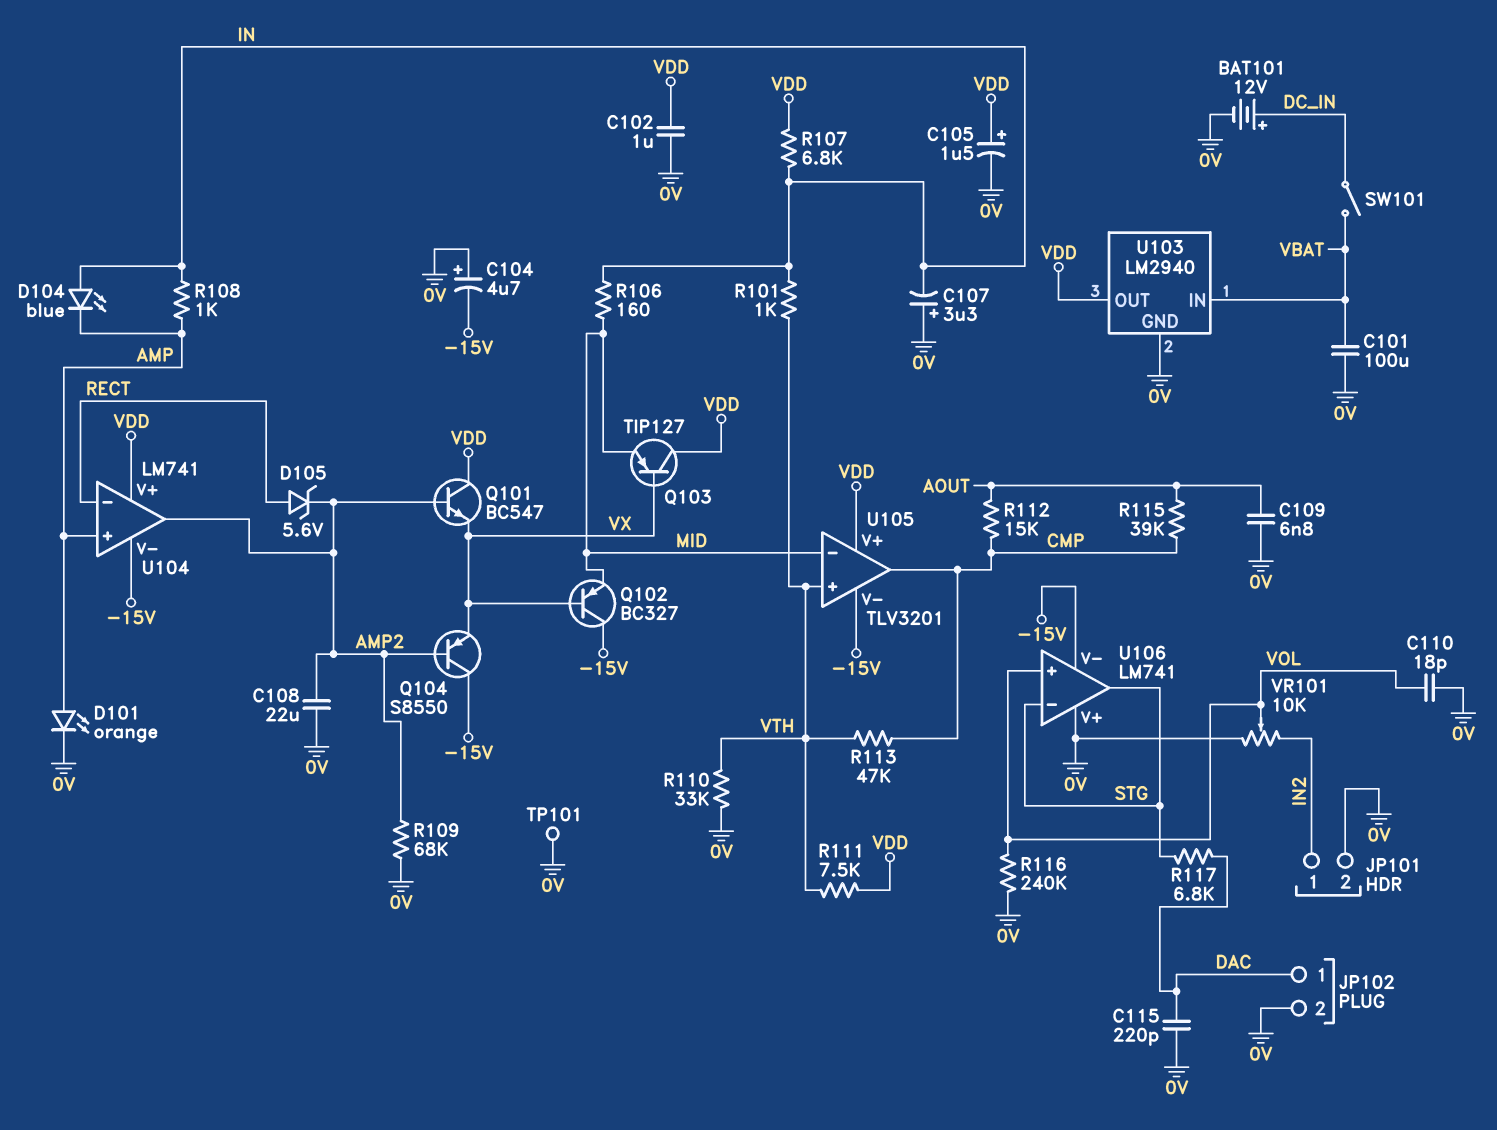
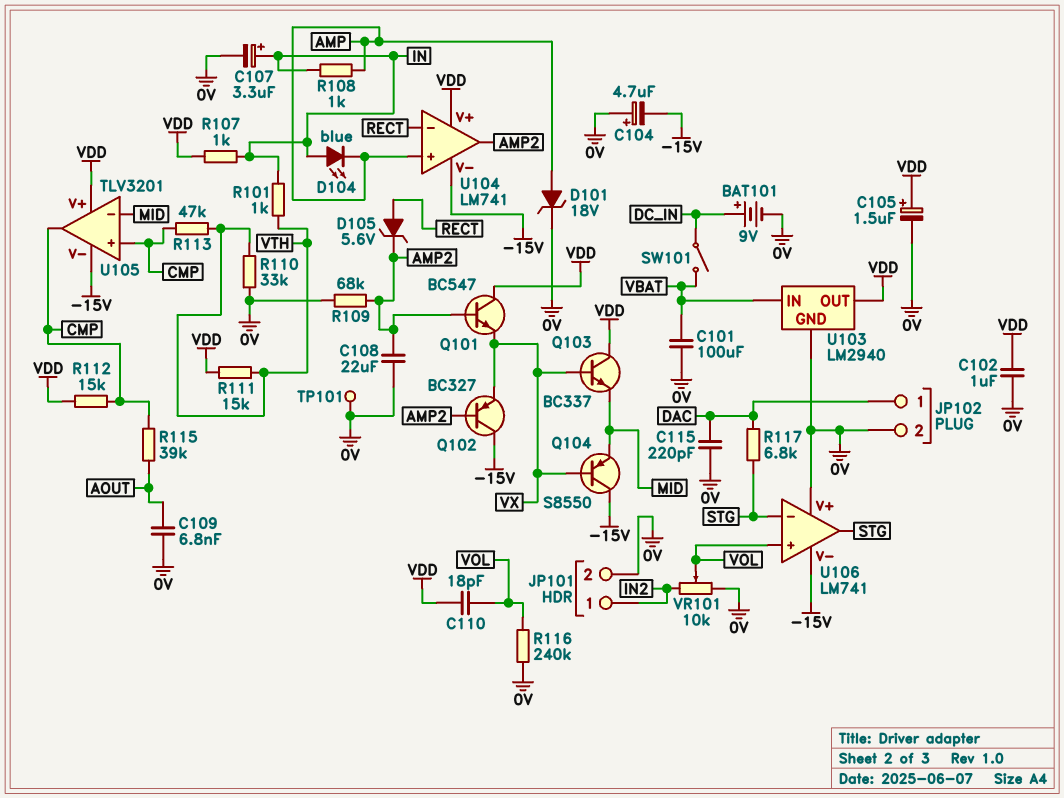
BAT101: 12V (plus DC_IN, minus 0V) -> 9V (plus DC_IN, minus 0V)
C107: 3.3uF (plus 0V, minus IN) -> 3.3uF (plus IN, minus 0V)
C110: 18pF (0V, VOL) -> 18pF (VDD, VOL)
D101: LED orange (A AMP, K 0V) -> zener 18V (A AMP, K 0V)
Q102: PNP BC327 (B VX, C -15V, E MID) -> PNP BC327 (B AMP2, C -15V, E VX)
Q103: PNP TIP127 (B VX, C VDD, E MID) -> NPN BC337 (B VX, C VDD, E MID)
Q104: PNP S8550 (B AMP2, C -15V, E VX) -> PNP S8550 (B VX, C -15V, E MID)
R106: 160 (IN, MID) -> none
R107: 6.8k (IN, VDD) -> 1k (IN, VDD)
R111: 7.5k (VDD, VTH) -> 15k (VDD, VTH)
R112: 15k (AOUT, CMP) -> 15k (CMP, VDD)
U105 pin in+: VTH -> CMP

